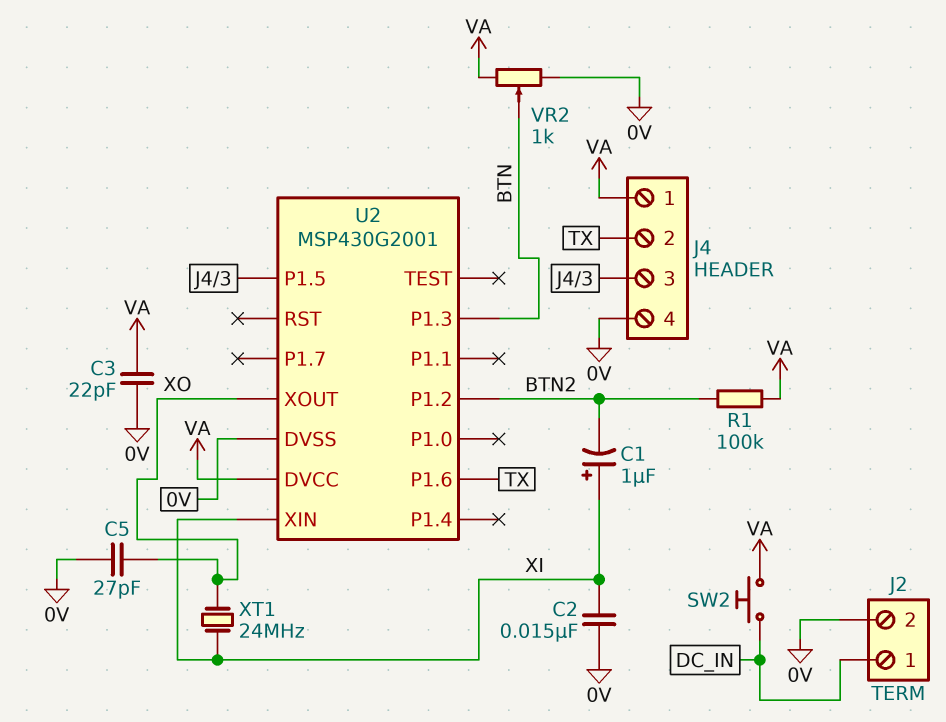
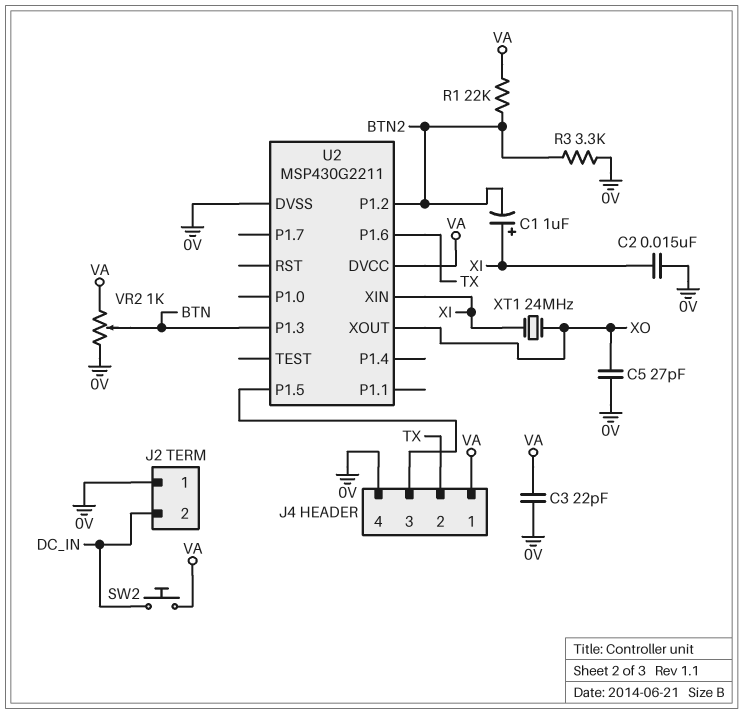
J2 pin 1: DC_IN -> 0V
J2 pin 2: 0V -> DC_IN
R1: 100k (BTN2, VA) -> 22k (BTN2, VA)
R3: none -> 3.3k (0V, BTN2)
U2: MSP430G2001 -> MSP430G2211

